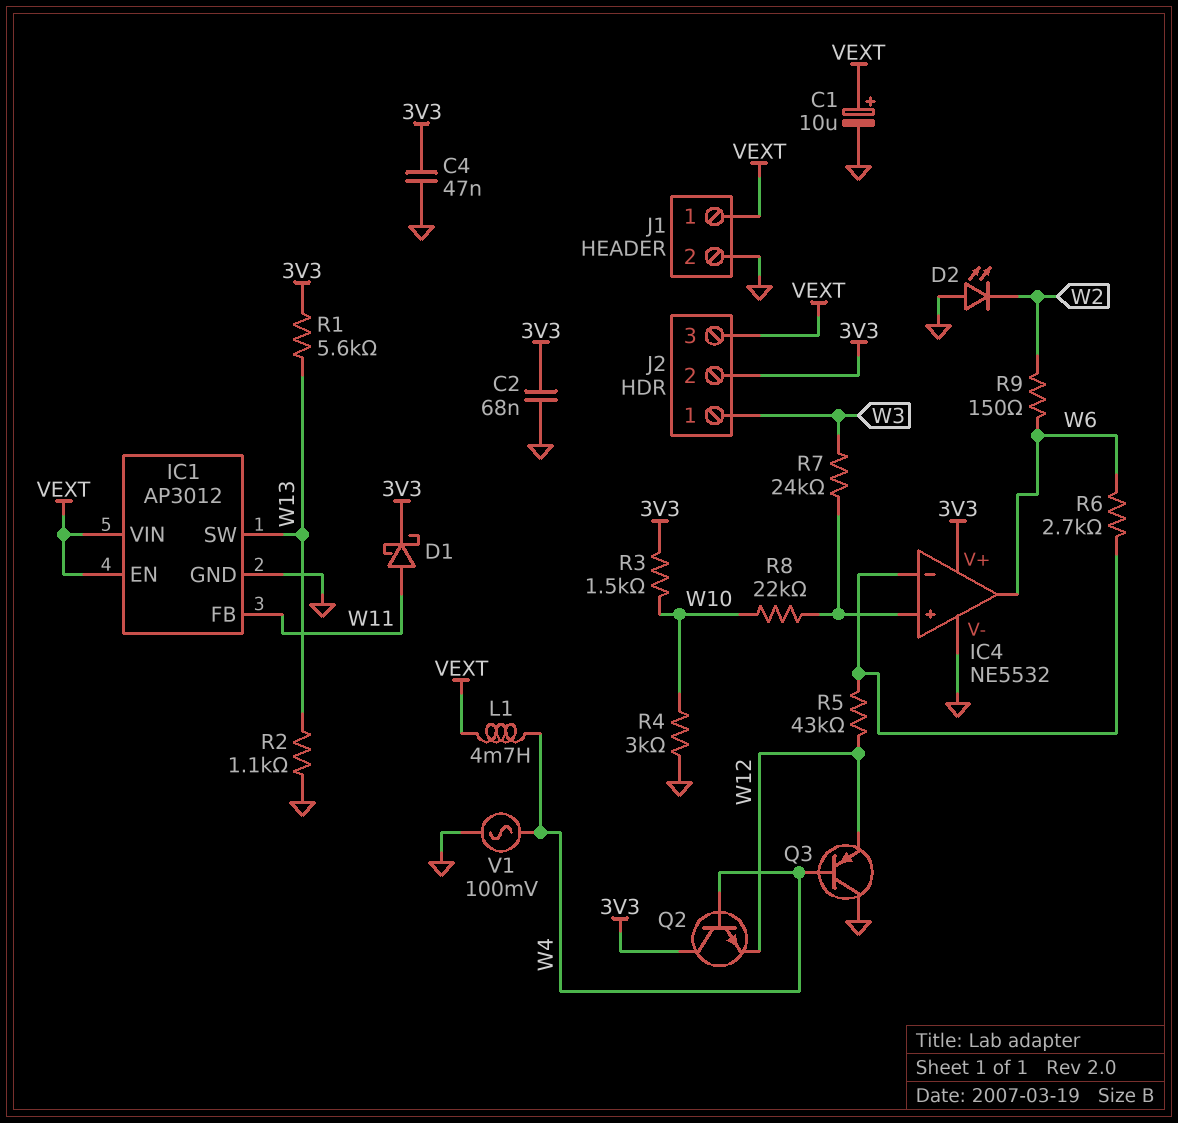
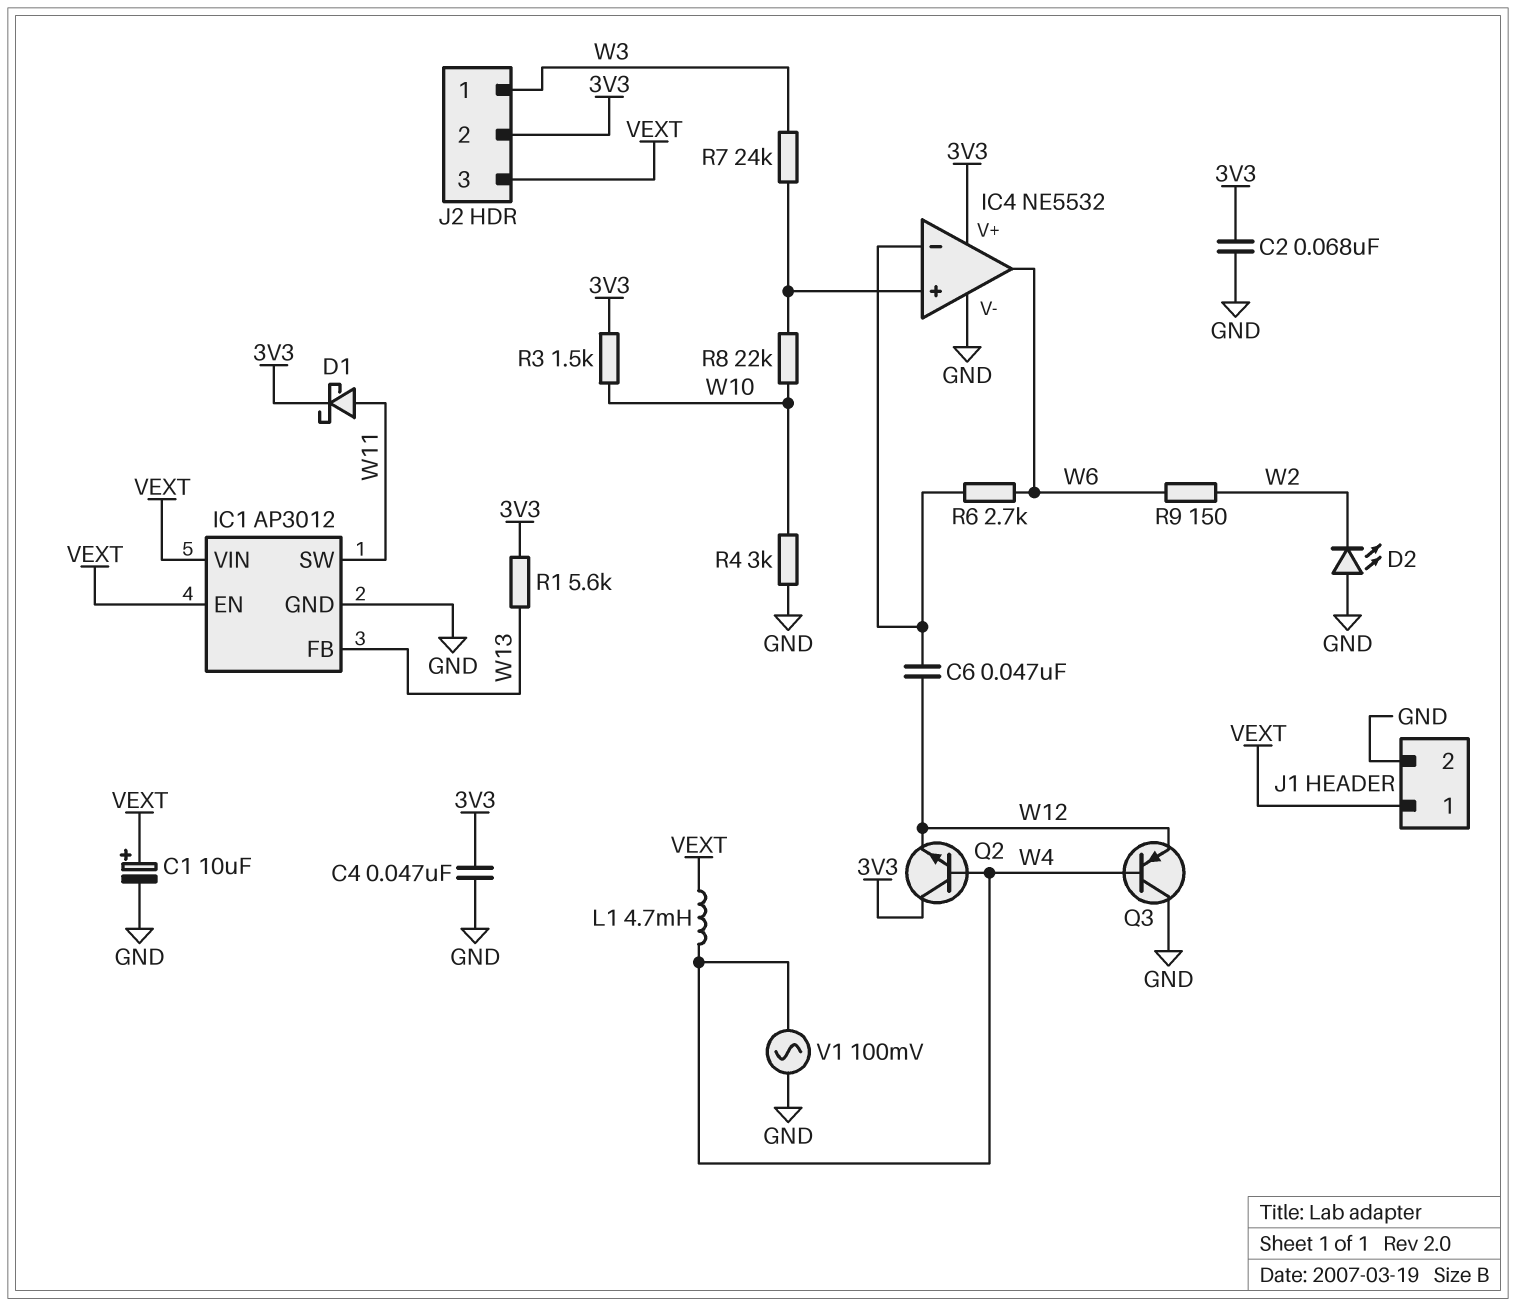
C6: none -> 47nF (IC4/in-, W12)
IC1 pin FB: W11 -> W13
IC1 pin SW: W13 -> W11
R2: 1.1k (GND, W13) -> none
R5: 43k (IC4/in-, W12) -> none

